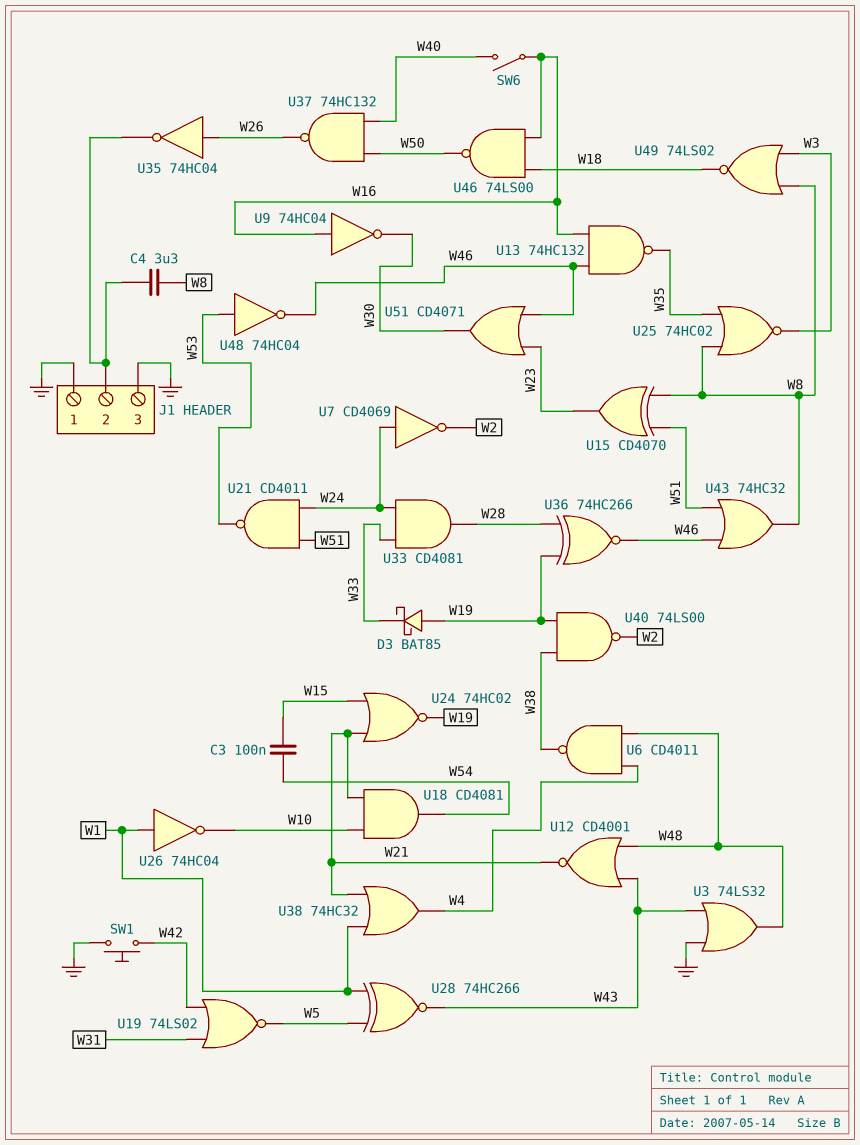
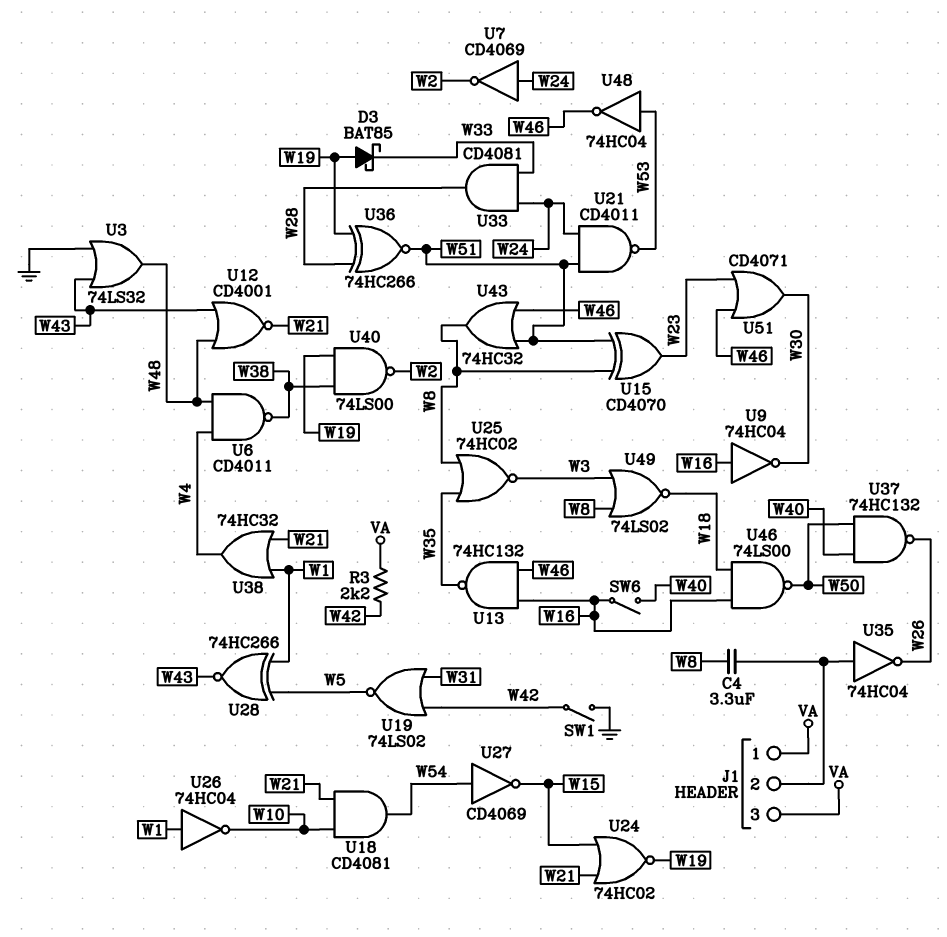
C3: 100nF (W15, W54) -> none
J1 pin 1: GND -> VA
J1 pin 3: GND -> VA
R3: none -> 2.2k (VA, W42)
SW1: button (GND, W42) -> switch (GND, W42)
U27: none -> NOT CD4069 (in W54, out W15)
U35: NOT 74HC04 (in W26, out J1/2) -> NOT 74HC04 (in J1/2, out W26)
U36: XNOR 74HC266 (in W19, in W28, out W46) -> XNOR 74HC266 (in W19, in W28, out W51)

